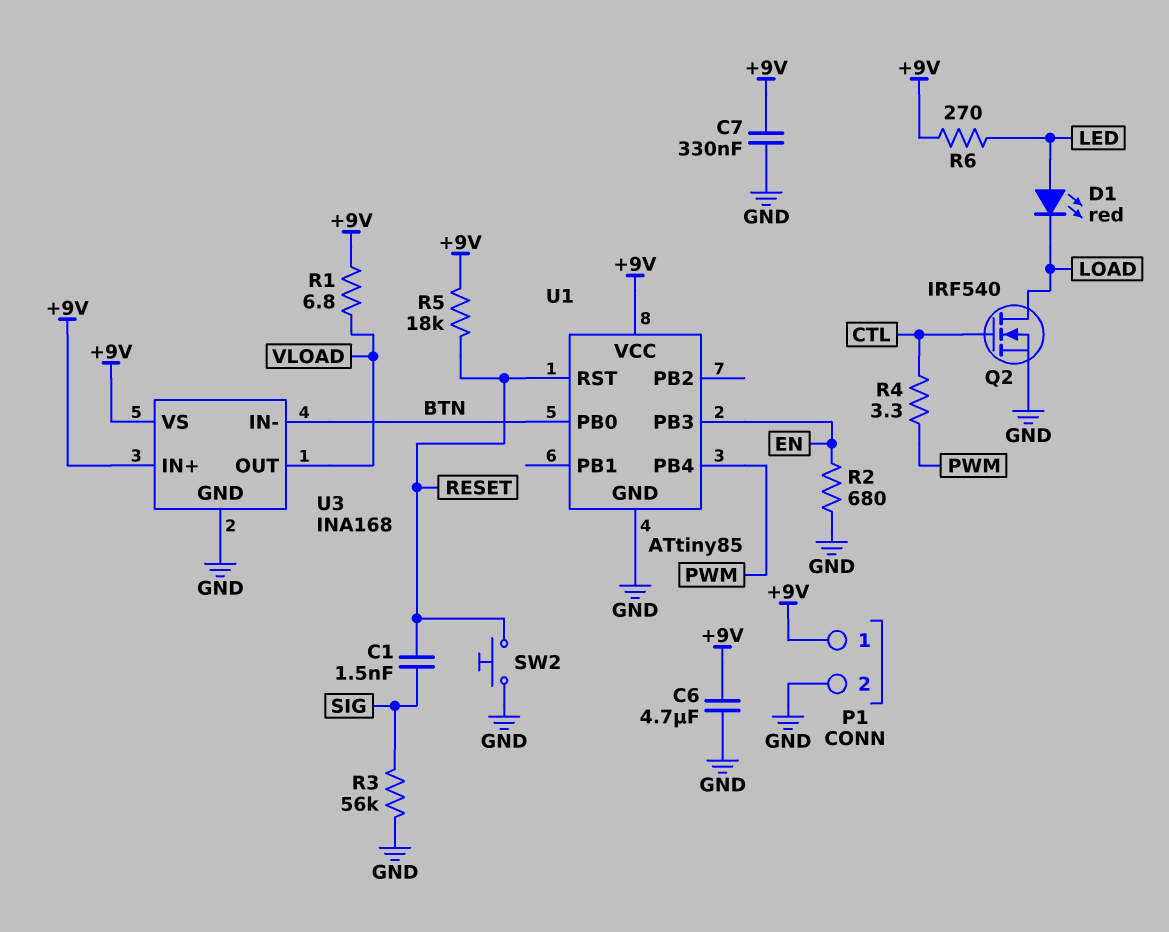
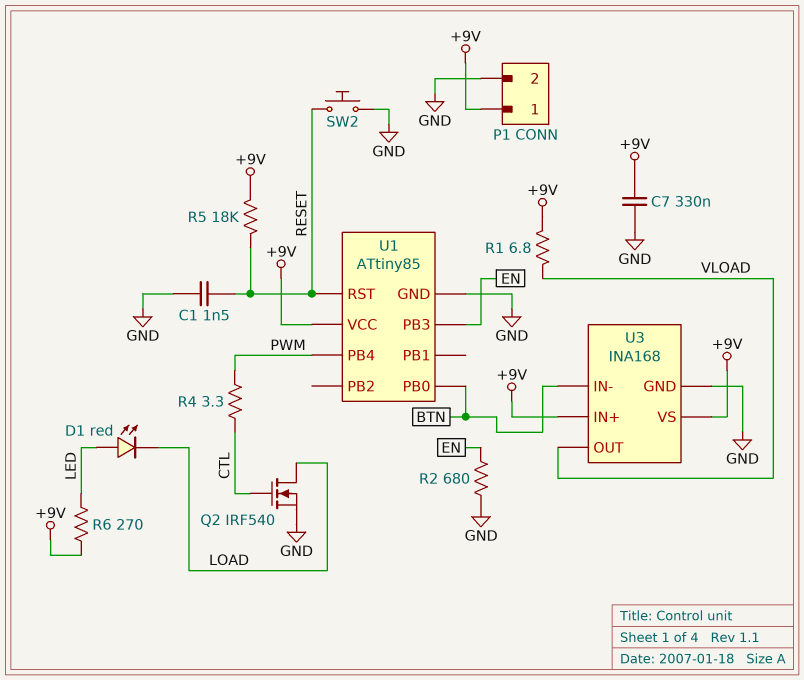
C1: 1.5nF (RESET, SIG) -> 1.5nF (GND, RESET)
C6: 4.7uF (+9V, GND) -> none
R3: 56k (GND, SIG) -> none

